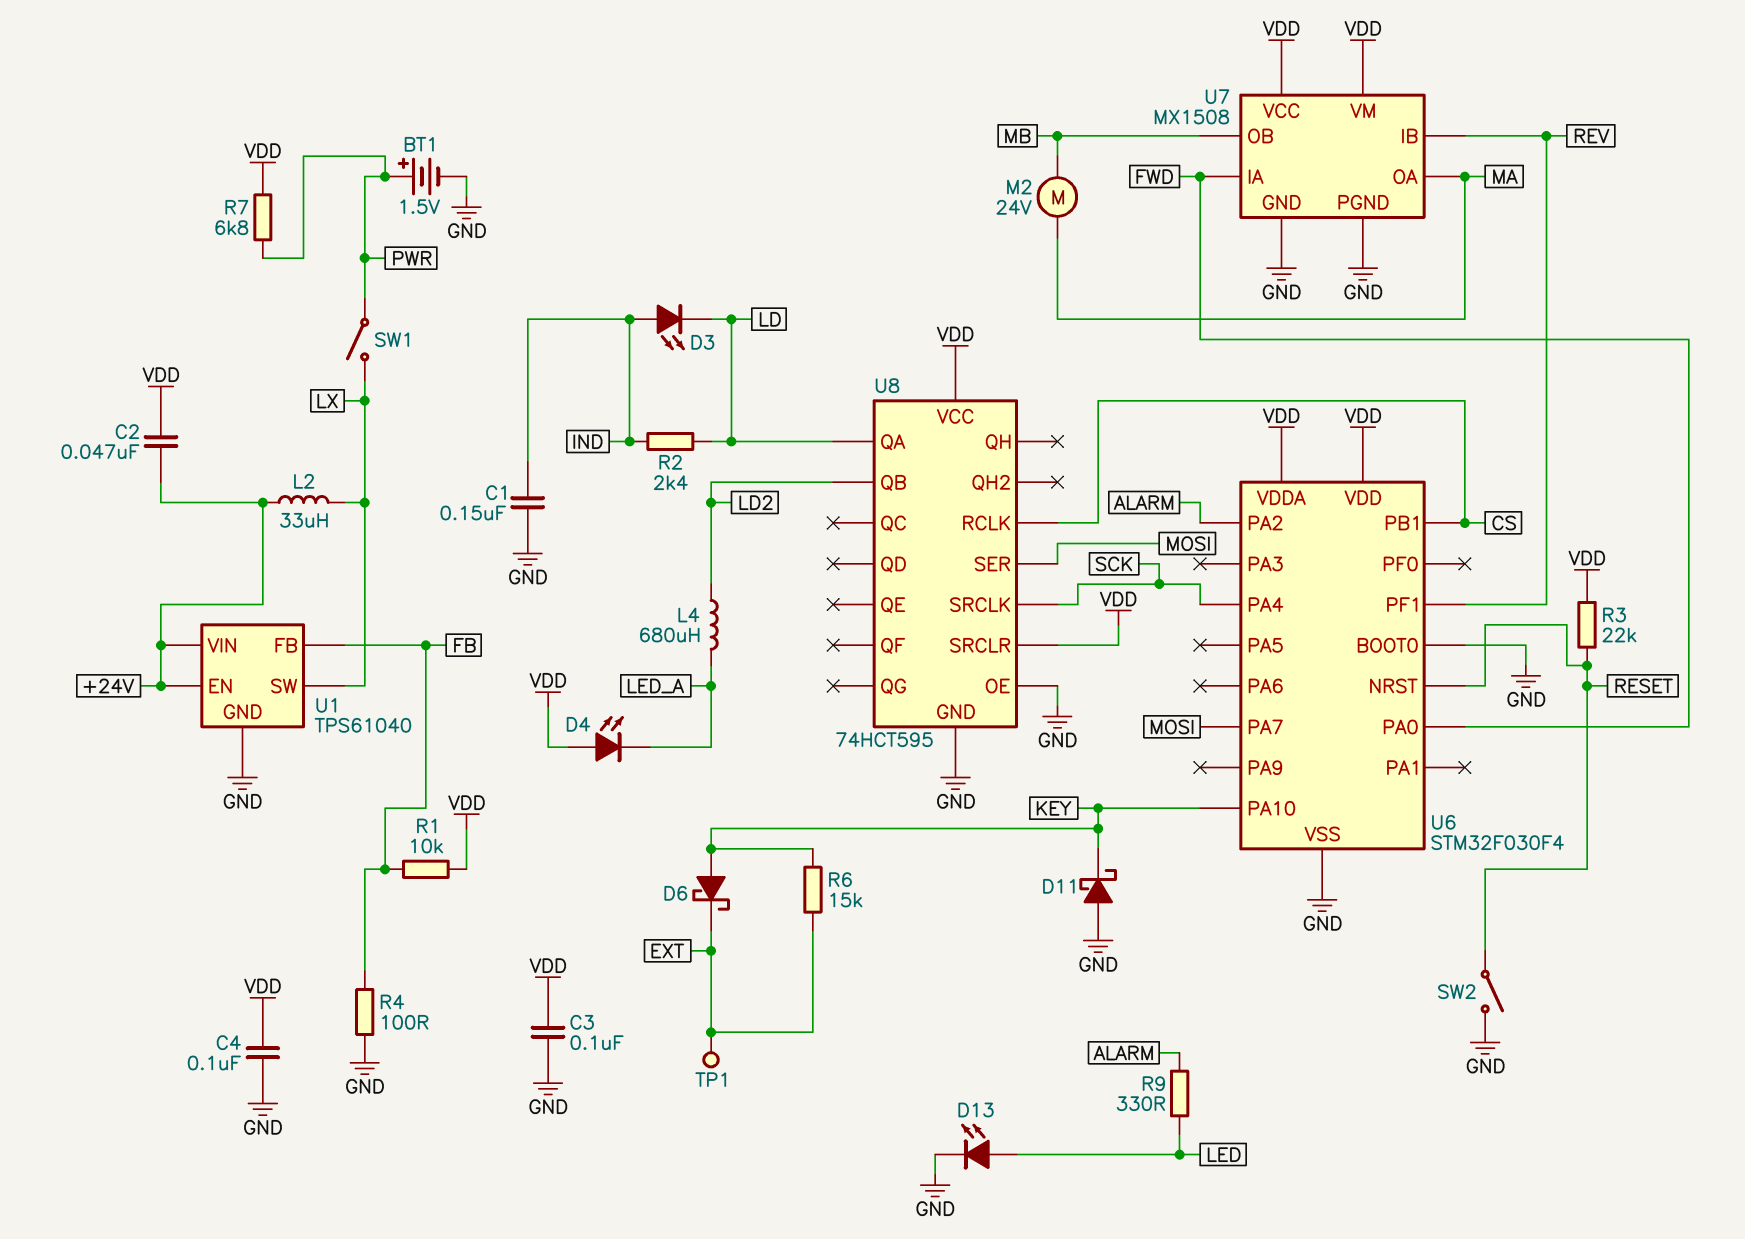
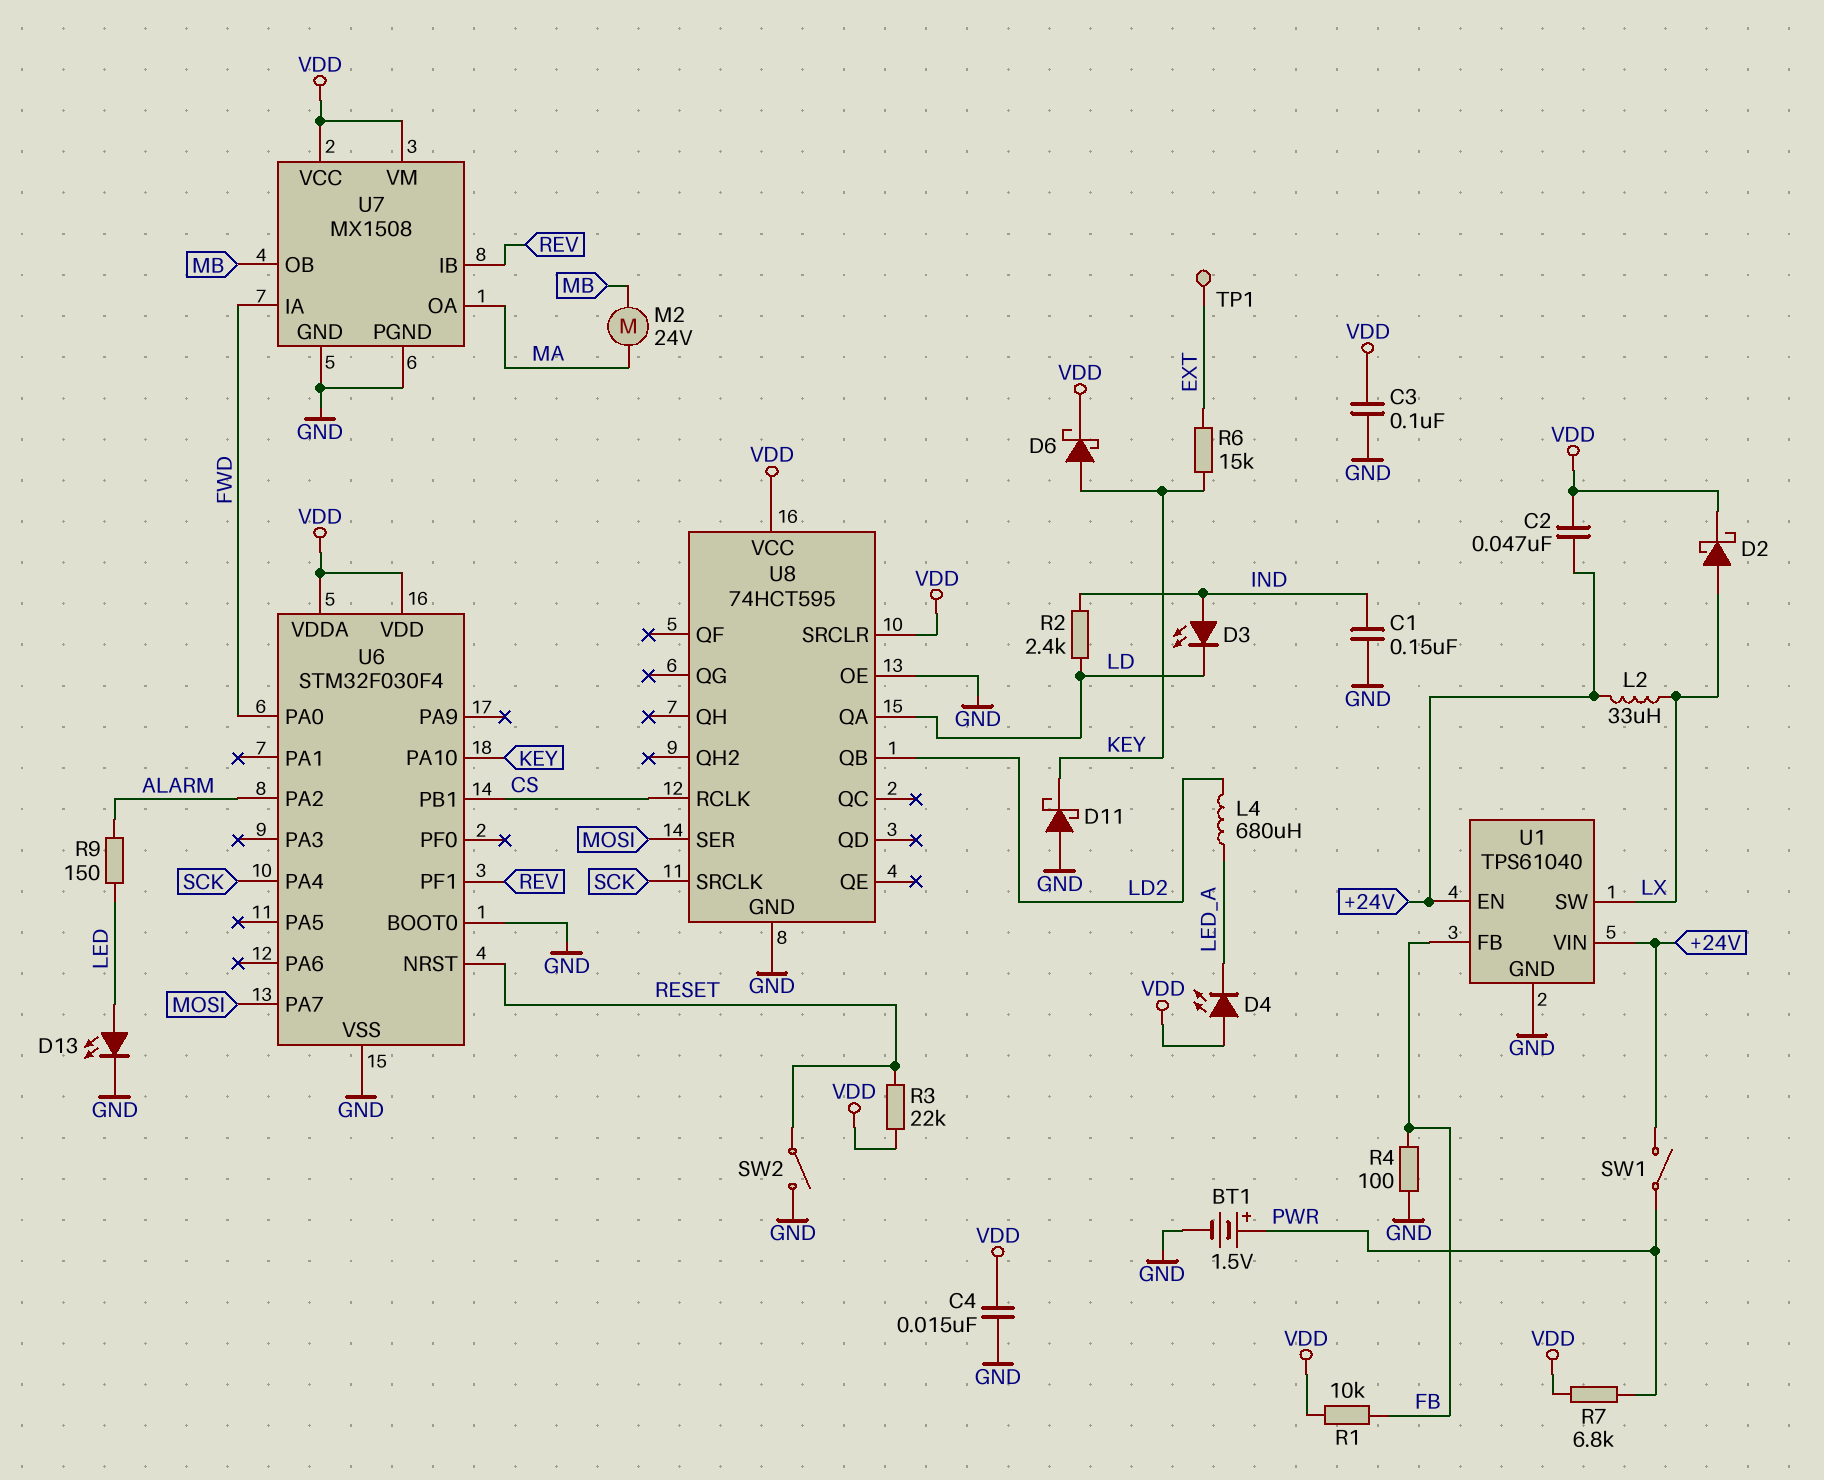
C4: 100nF (GND, VDD) -> 15nF (GND, VDD)
D2: none -> schottky (A LX, K VDD)
D6: schottky (A KEY, K EXT) -> schottky (A KEY, K VDD)
R9: 330 (ALARM, LED) -> 150 (ALARM, LED)
SW1: switch (LX, PWR) -> switch (+24V, PWR)

